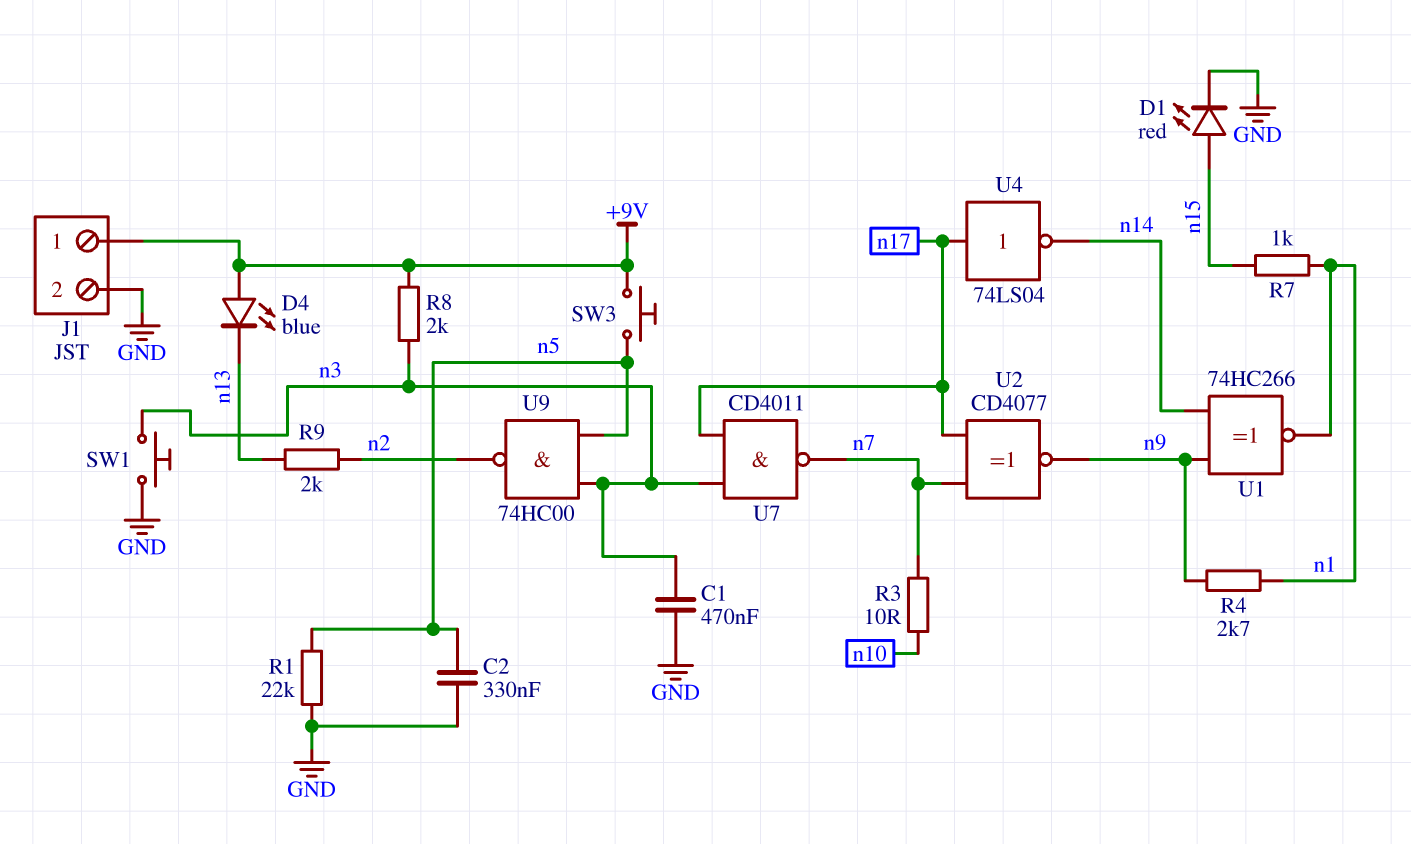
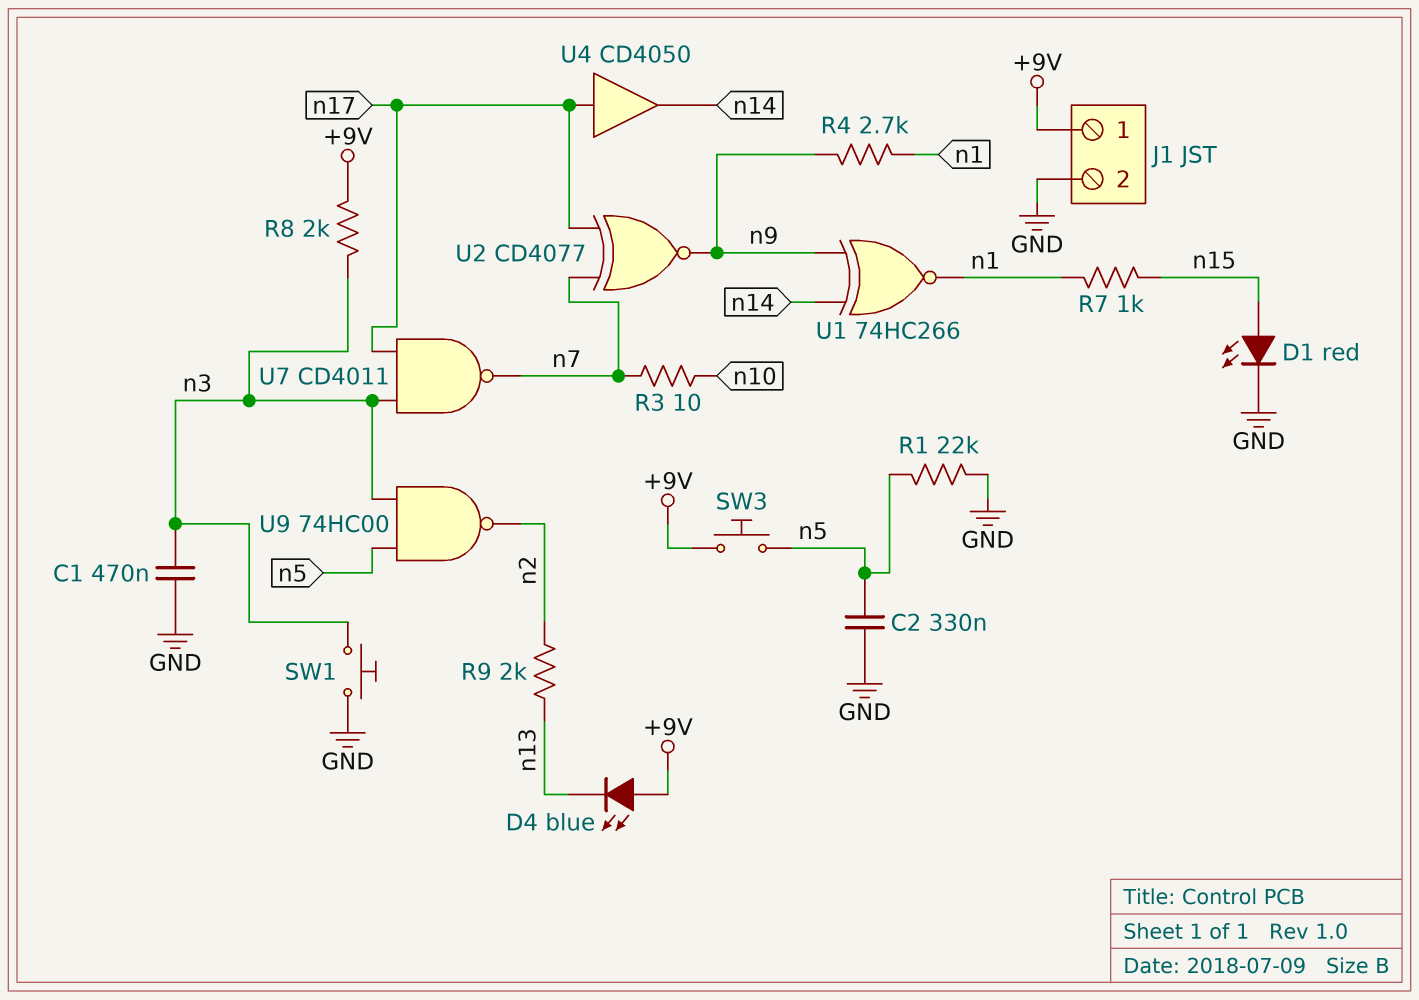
U4: NOT 74LS04 (in n17, out n14) -> buffer CD4050 (in n17, out n14)

